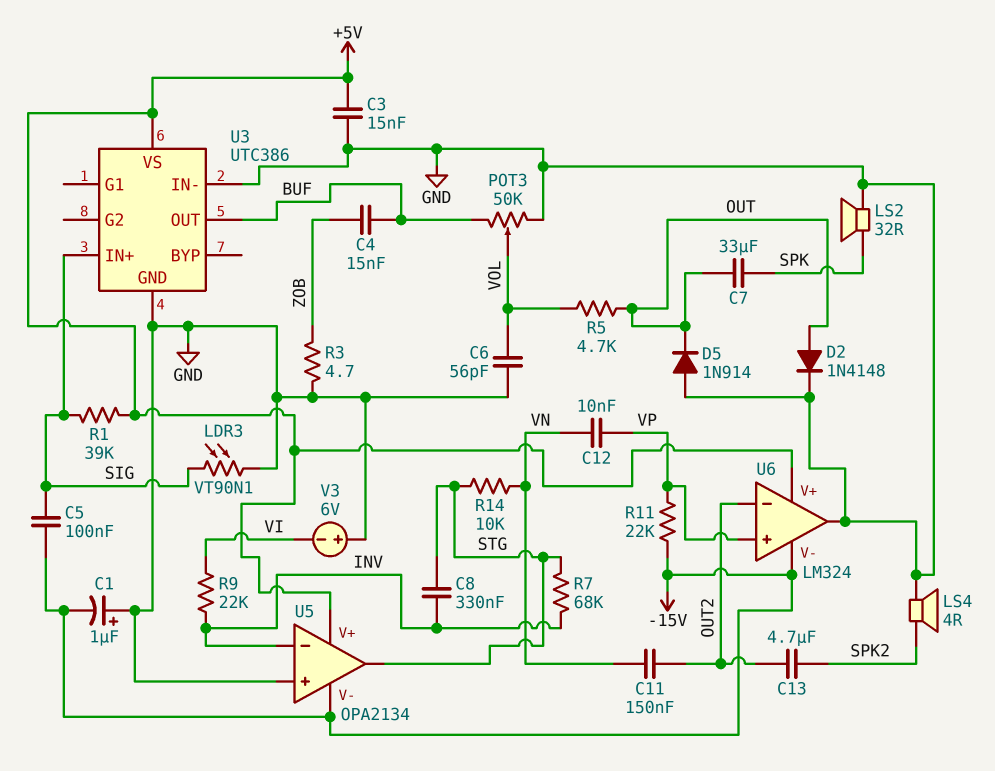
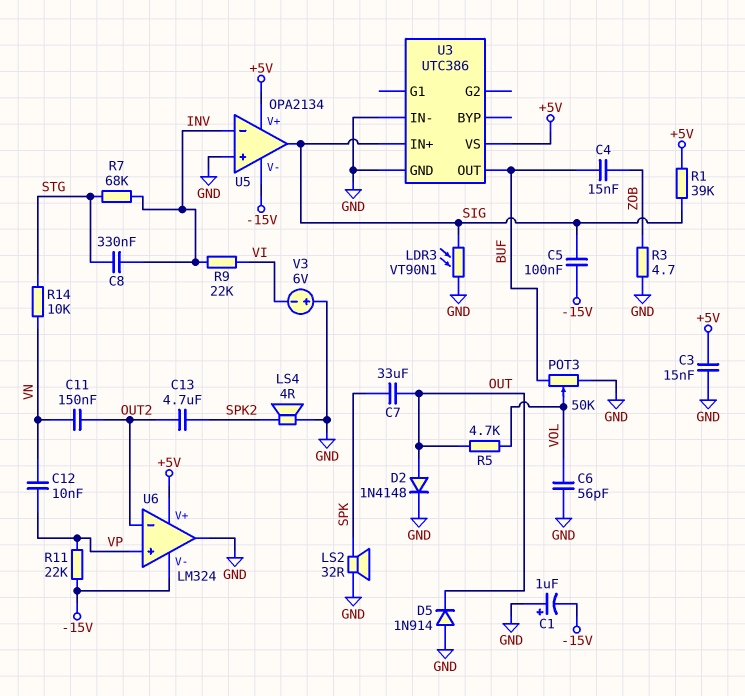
U5 pin out: STG -> SIG

